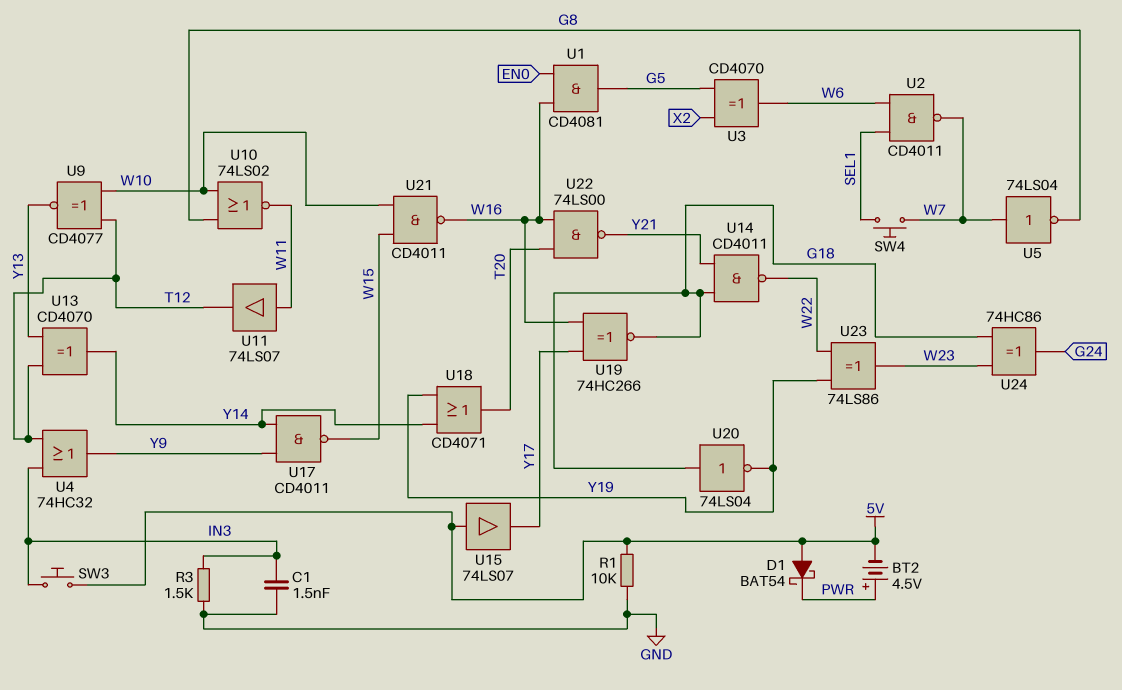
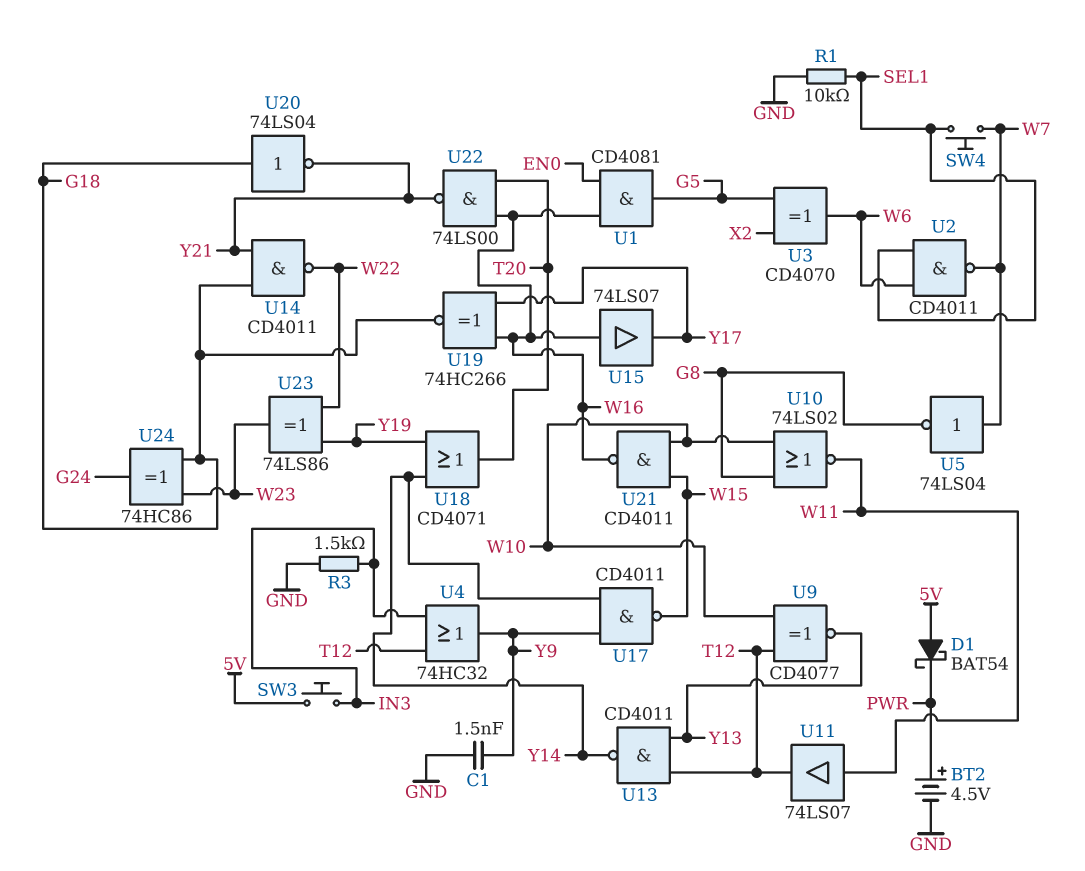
BT2: 4.5V (plus PWR, minus 5V) -> 4.5V (plus PWR, minus GND)
C1: 1.5nF (GND, IN3) -> 1.5nF (GND, Y9)
R1: 10k (5V, GND) -> 10k (GND, SEL1)
U13: XOR CD4070 (in T12, in Y13, out Y14) -> NAND CD4011 (in T12, in Y13, out Y14)
U15: buffer 74LS07 (in 5V, out Y17) -> buffer 74LS07 (in W16, out Y17)
U20: NOT 74LS04 (in G18, out Y19) -> NOT 74LS04 (in G18, out Y21)

